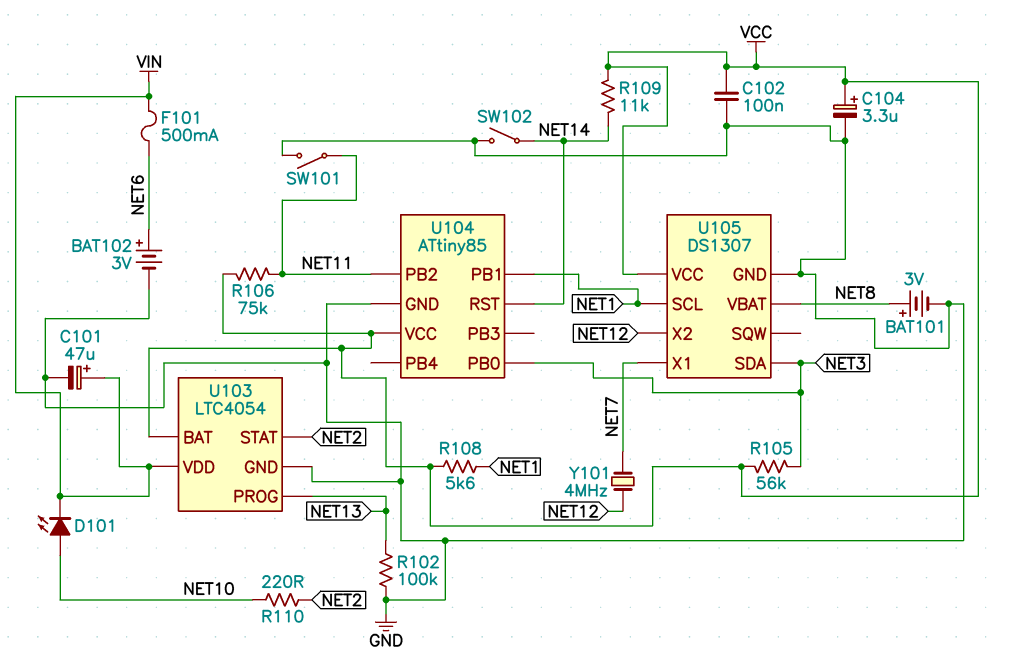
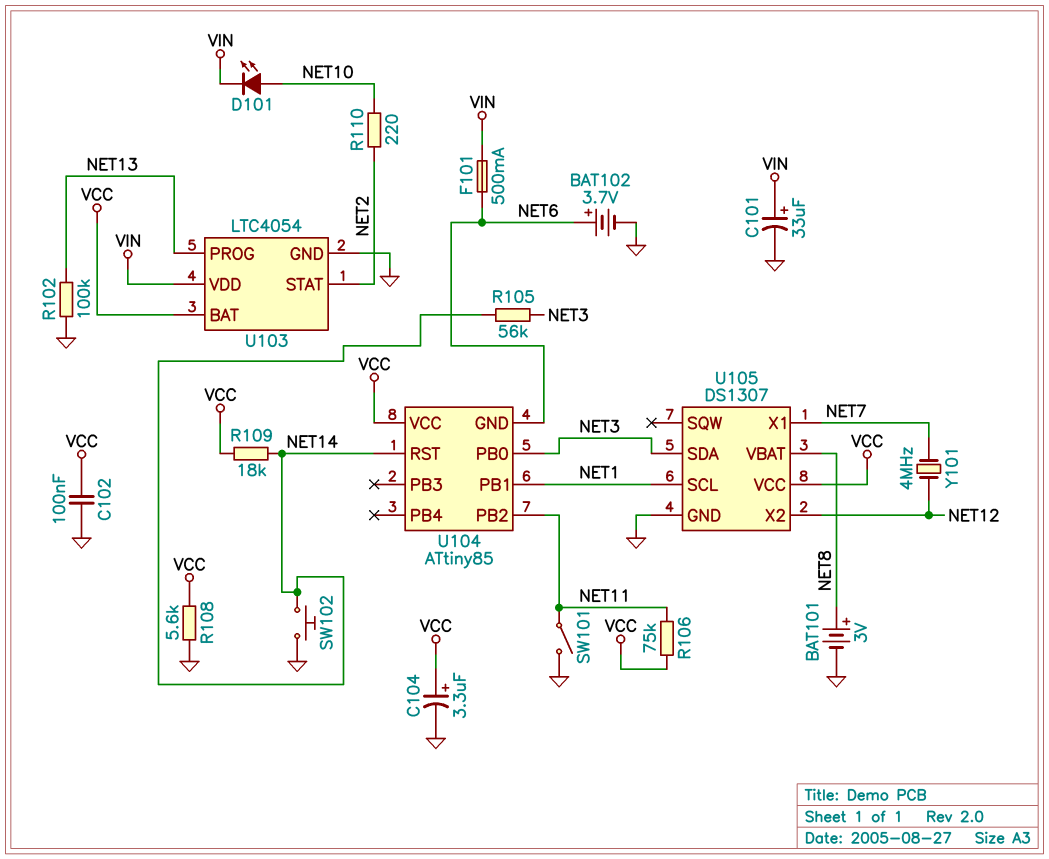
BAT102: 3V (plus NET6, minus GND) -> 3.7V (plus NET6, minus GND)
C101: 47uF (plus VIN, minus GND) -> 33uF (plus VIN, minus GND)
R105: 56k (NET3, VCC) -> 56k (NET3, NET14)
R108: 5.6k (NET1, VCC) -> 5.6k (GND, VCC)
R109: 11k (NET14, VCC) -> 18k (NET14, VCC)
SW102: switch (GND, NET14) -> button (GND, NET14)
U104 pin GND: GND -> NET6

